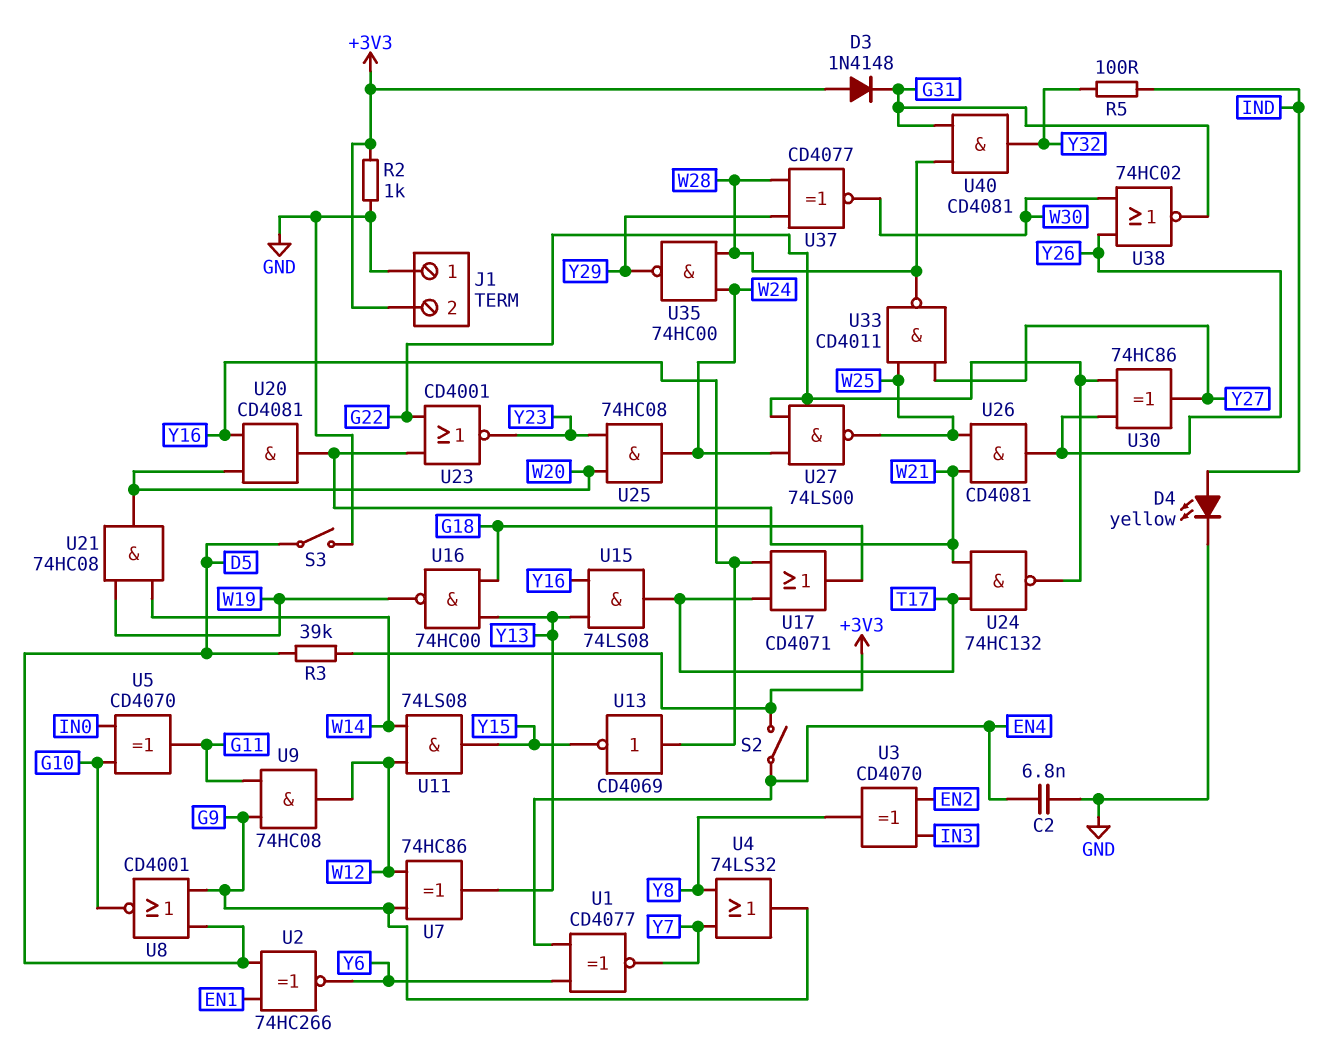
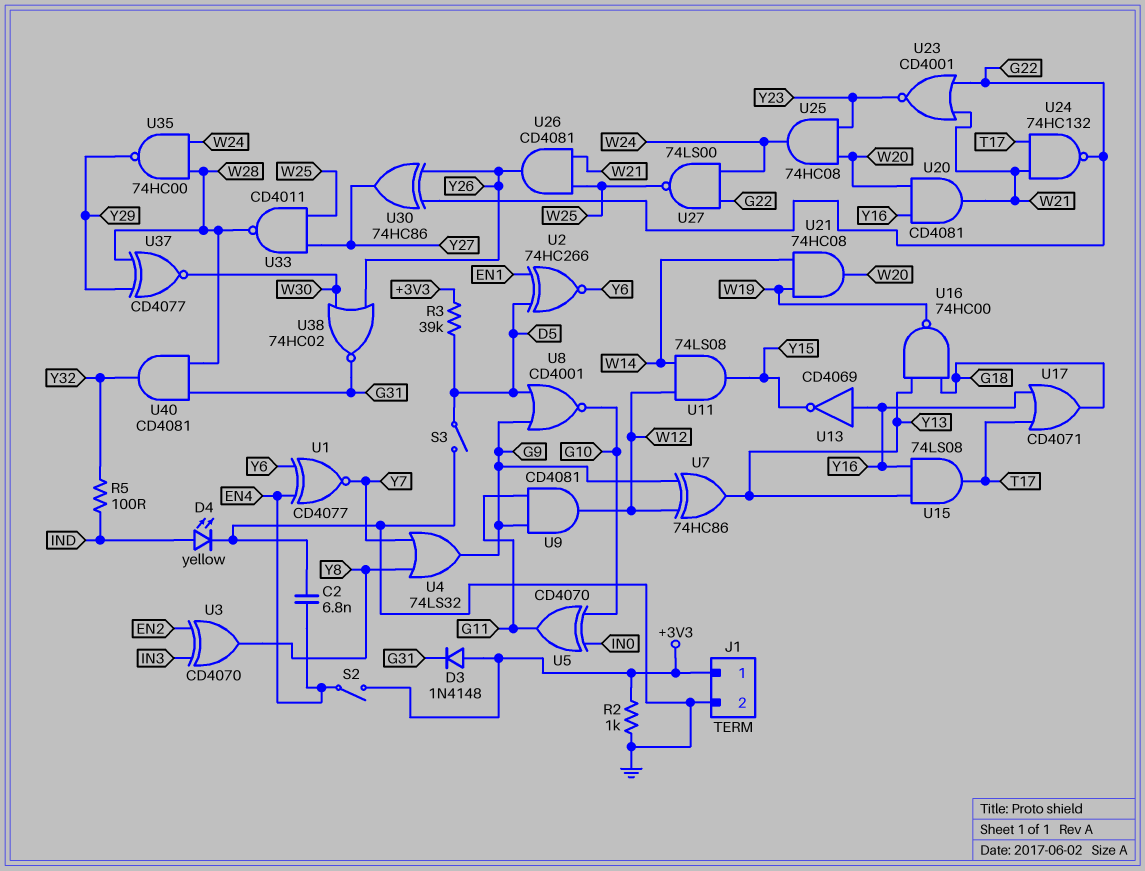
J1 pin 1: GND -> +3V3
J1 pin 2: +3V3 -> GND
U9: AND 74HC08 (in G9, in G11, out W12) -> AND CD4081 (in G9, in G11, out W12)

